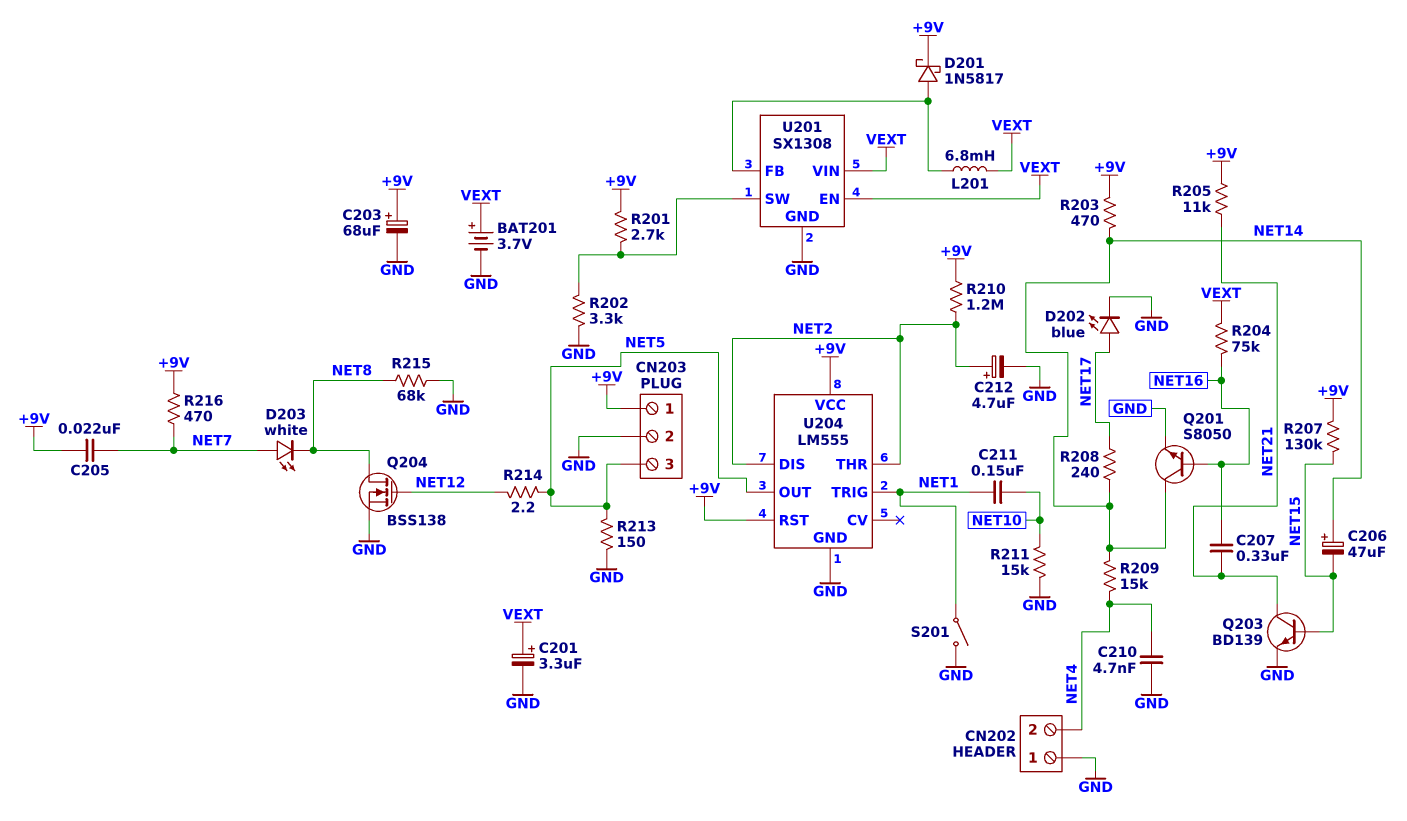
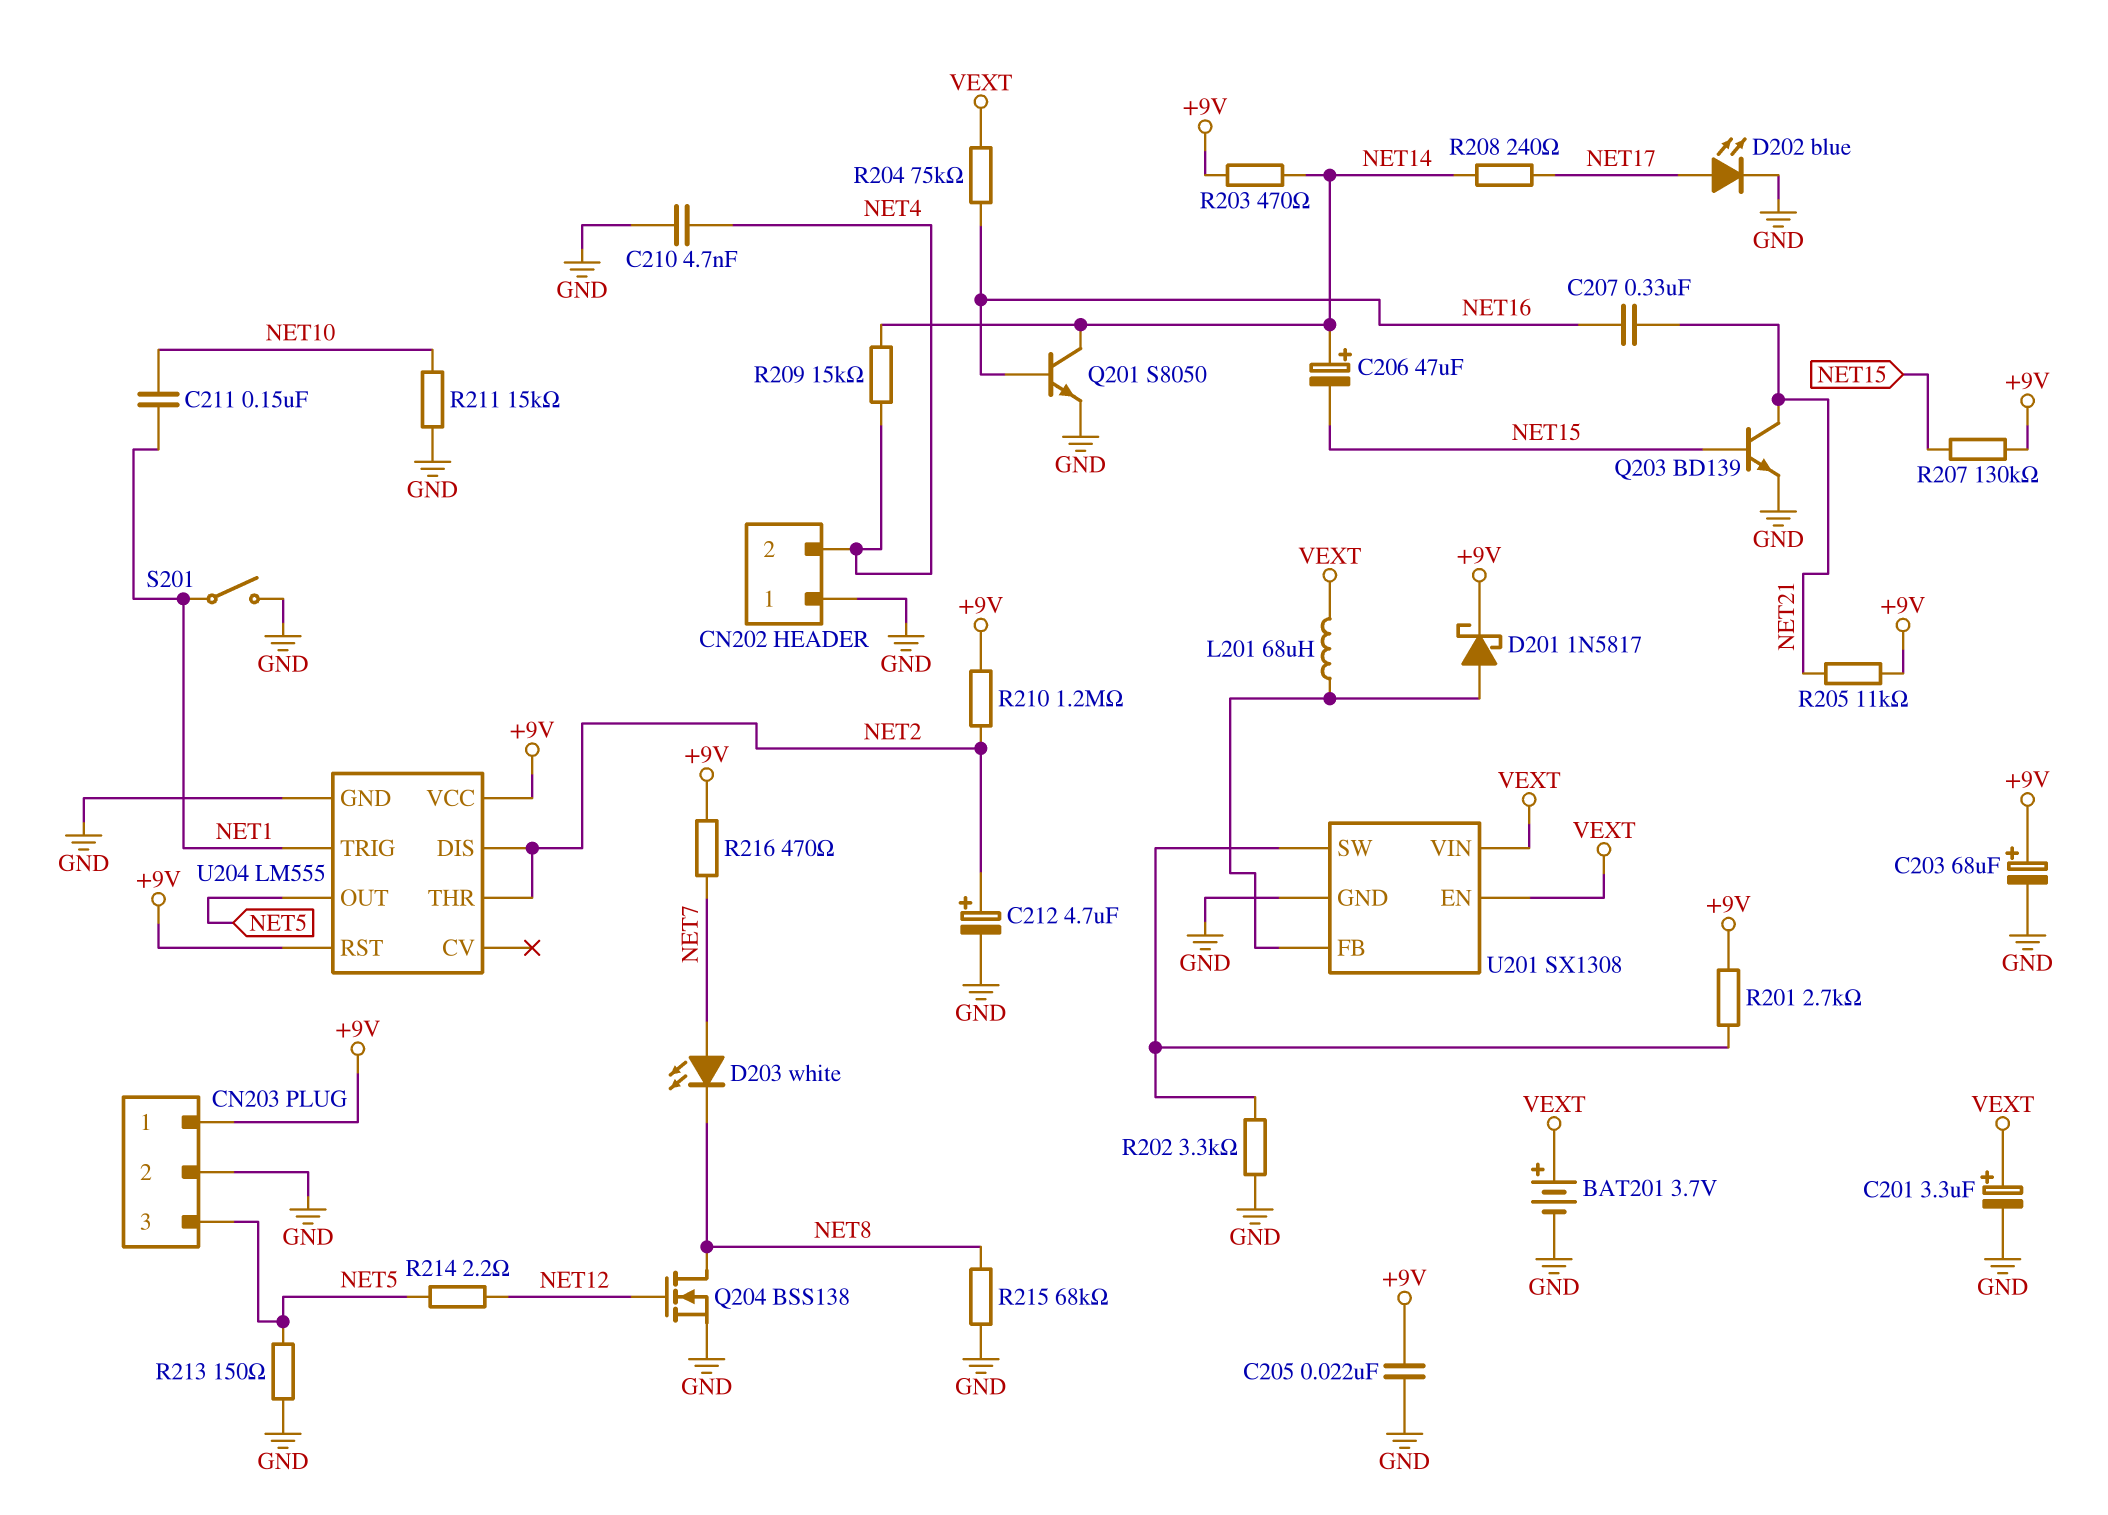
C205: 22nF (+9V, NET7) -> 22nF (+9V, GND)
L201: 6.8mH (U201/FB, VEXT) -> 68uH (U201/FB, VEXT)

